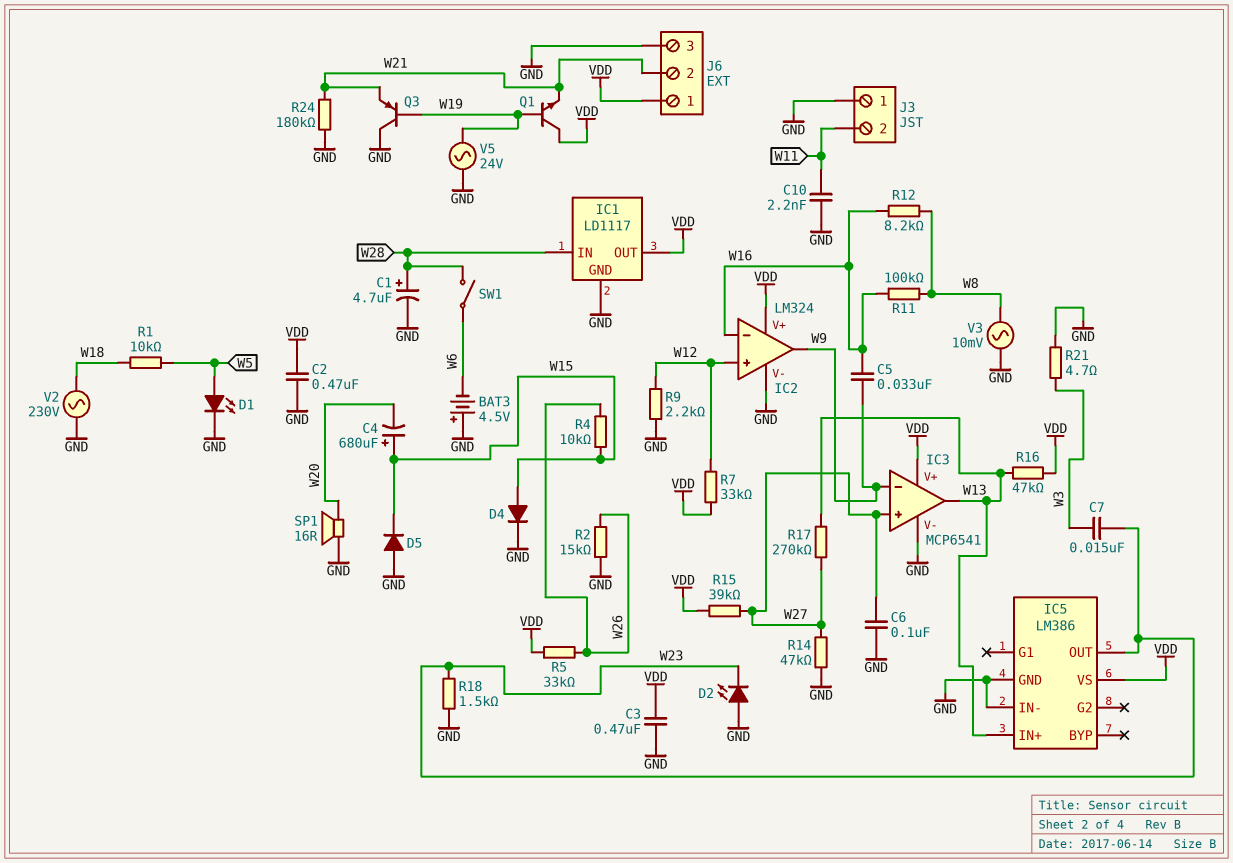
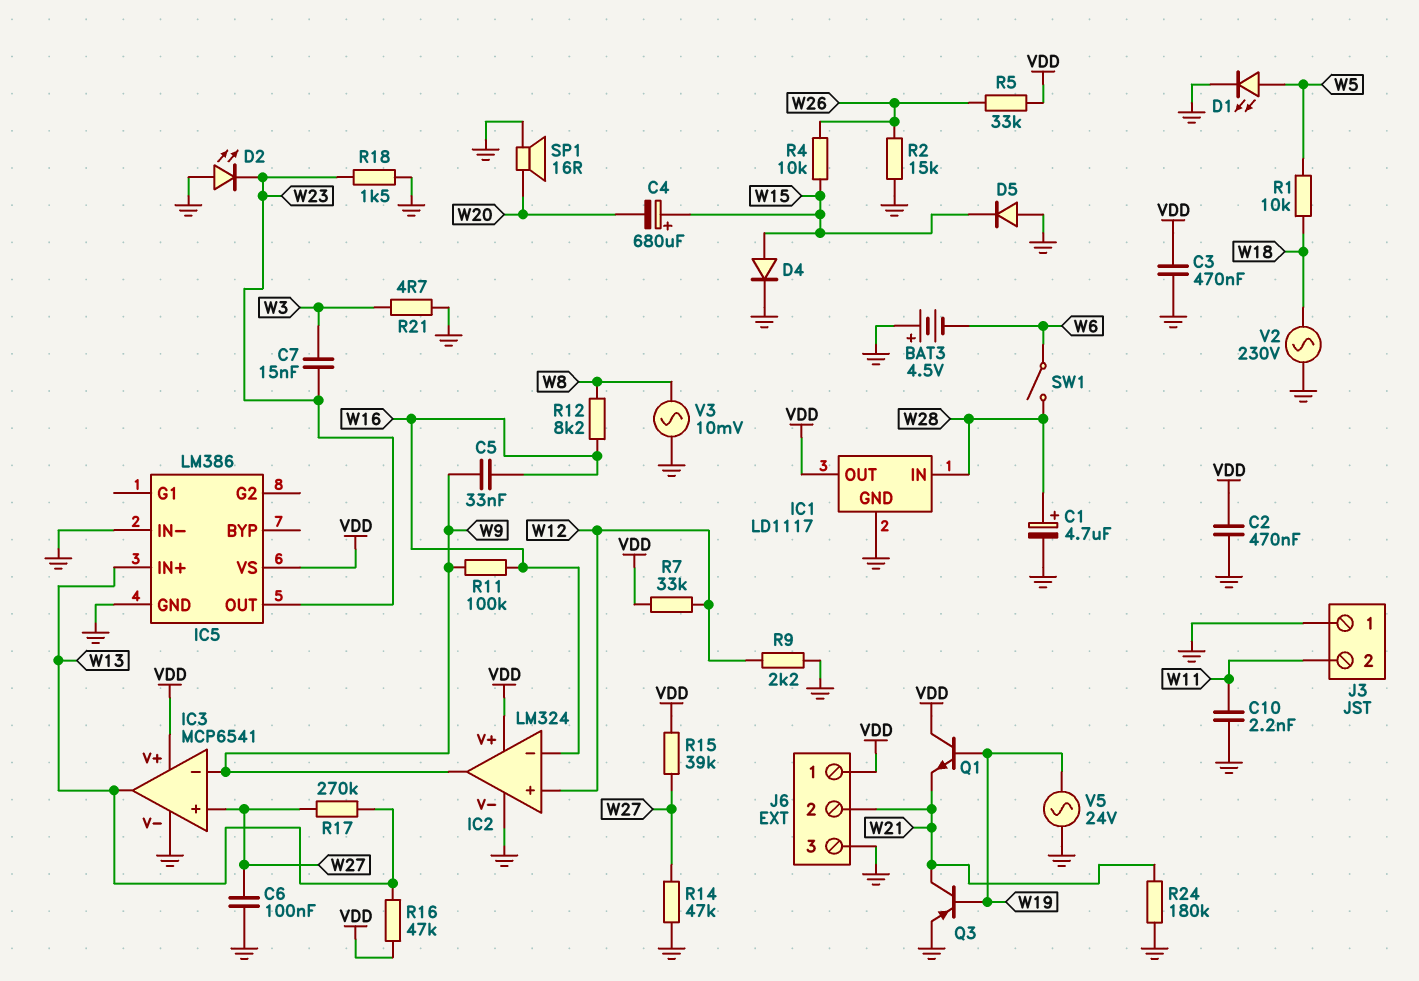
Q3: PNP (B W19, C GND, E W21) -> PNP (B W19, C W21, E GND)
R11: 100k (W8, W16) -> 100k (W9, W16)

